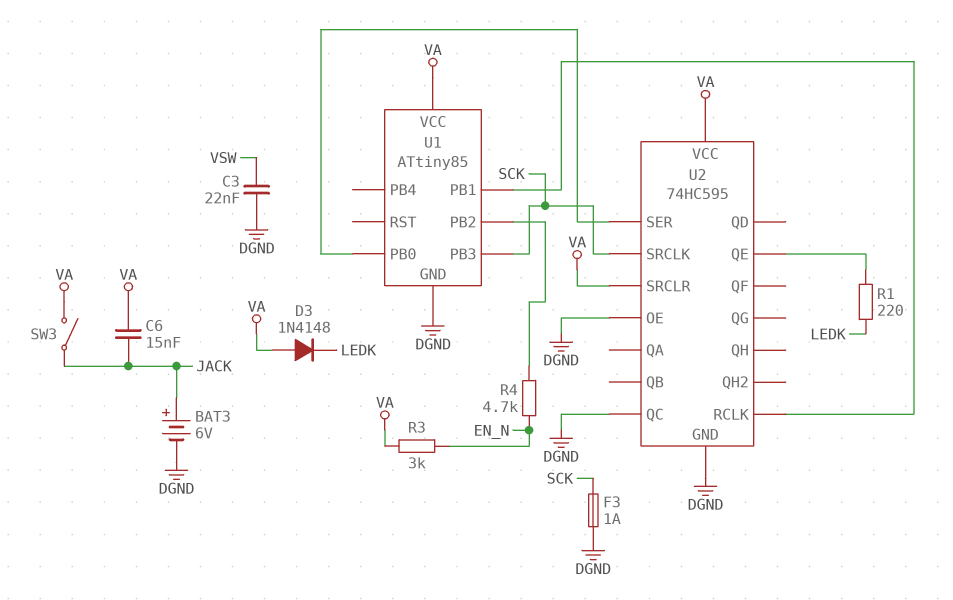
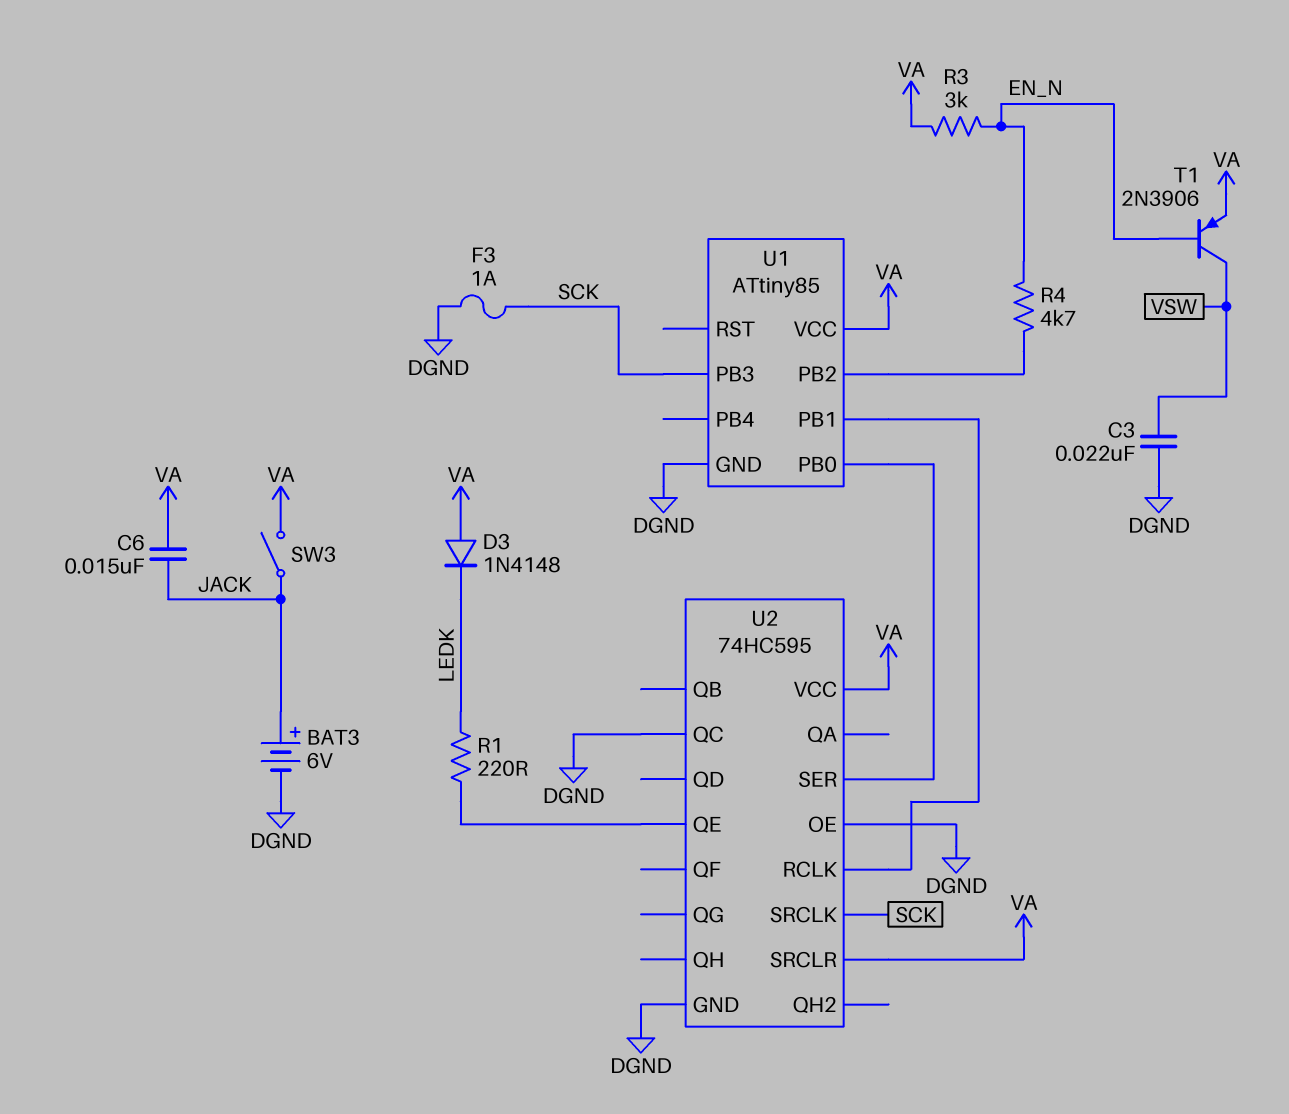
T1: none -> PNP 2N3906 (B EN_N, C VSW, E VA)

